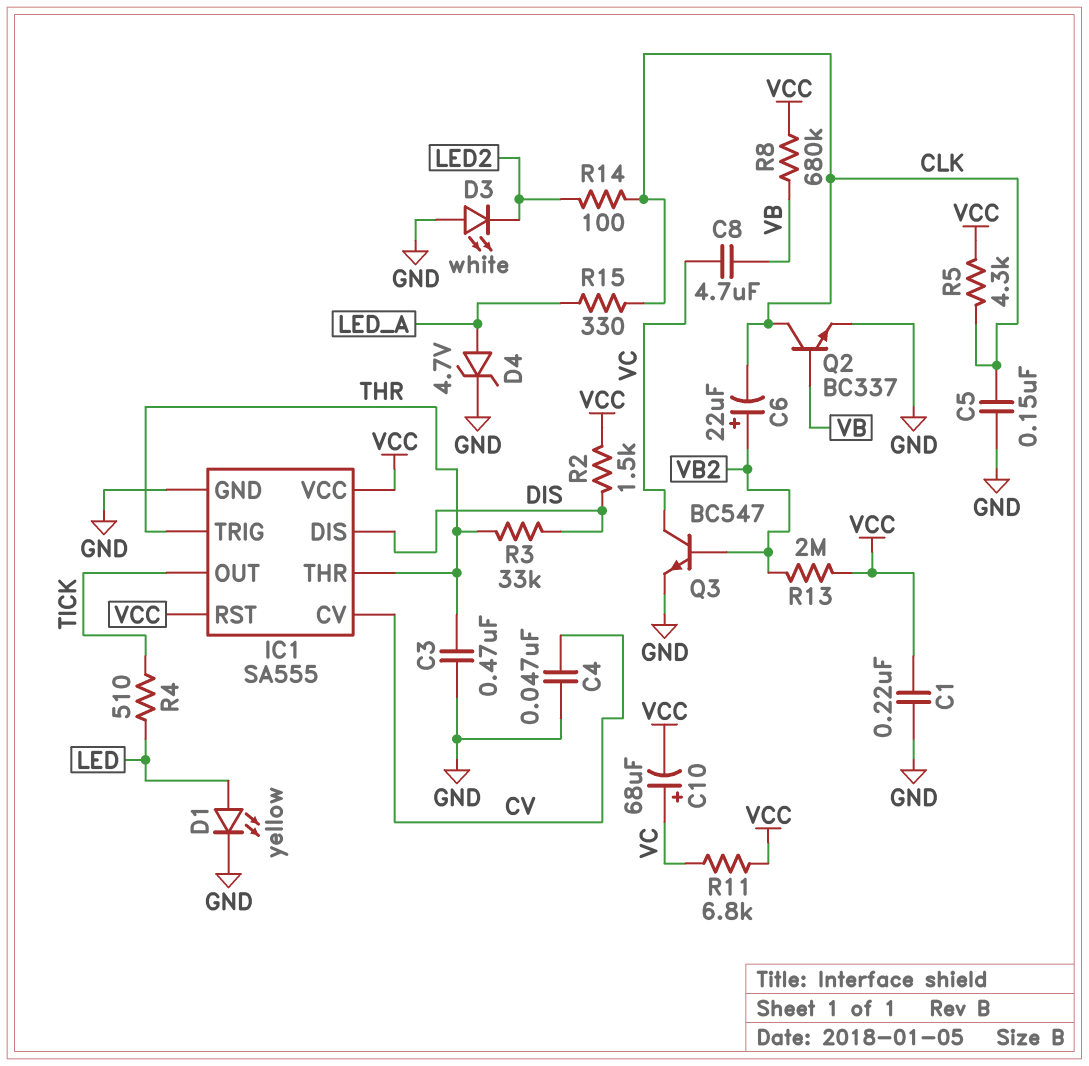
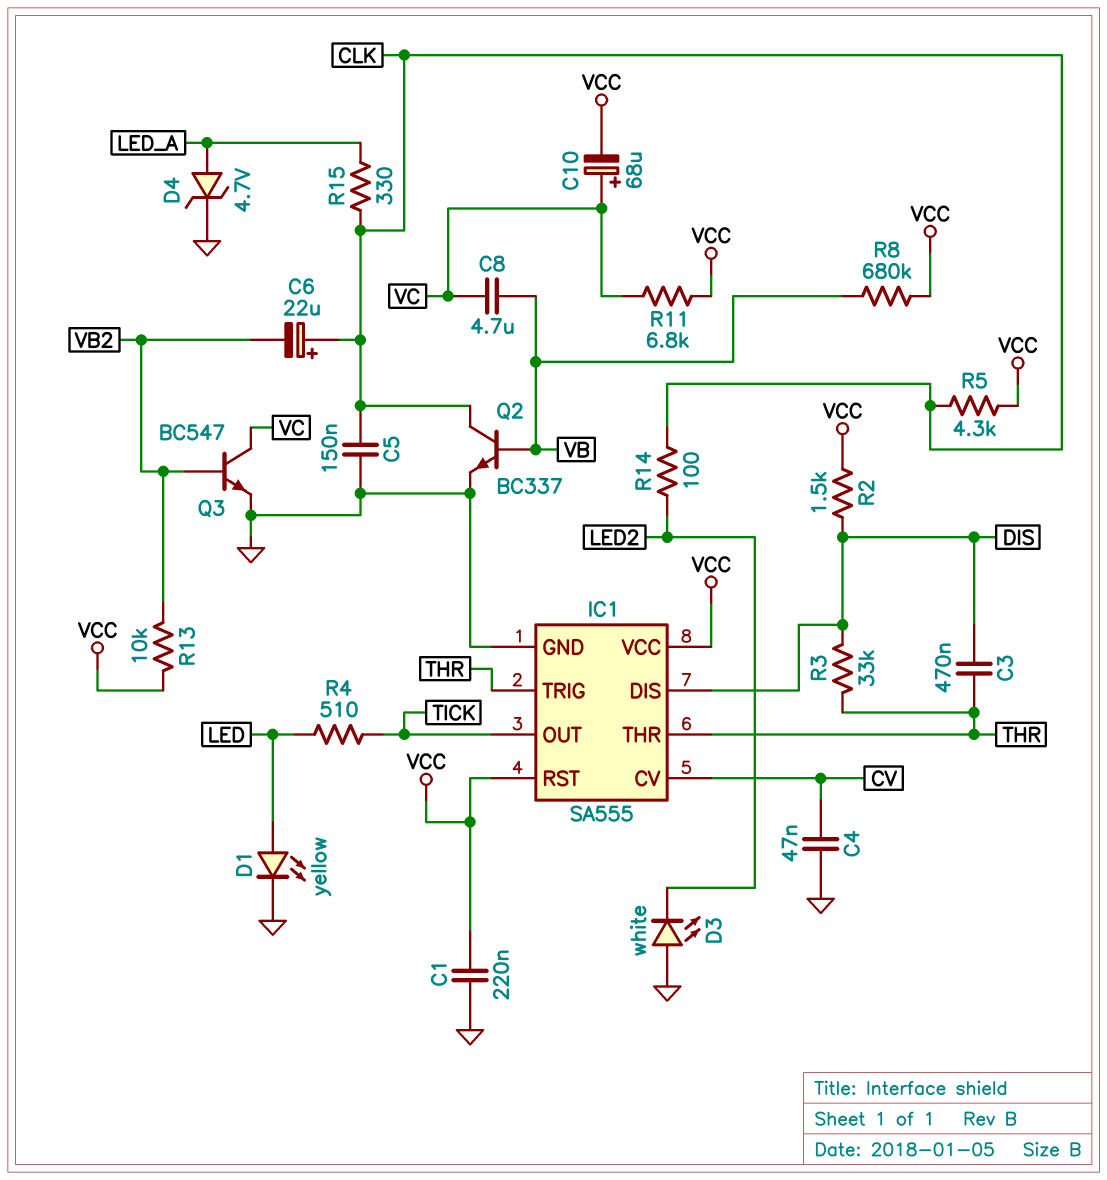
C3: 470nF (GND, THR) -> 470nF (DIS, THR)
C6: 22uF (plus VB2, minus CLK) -> 22uF (plus CLK, minus VB2)
R13: 2M (VB2, VCC) -> 10k (VB2, VCC)

